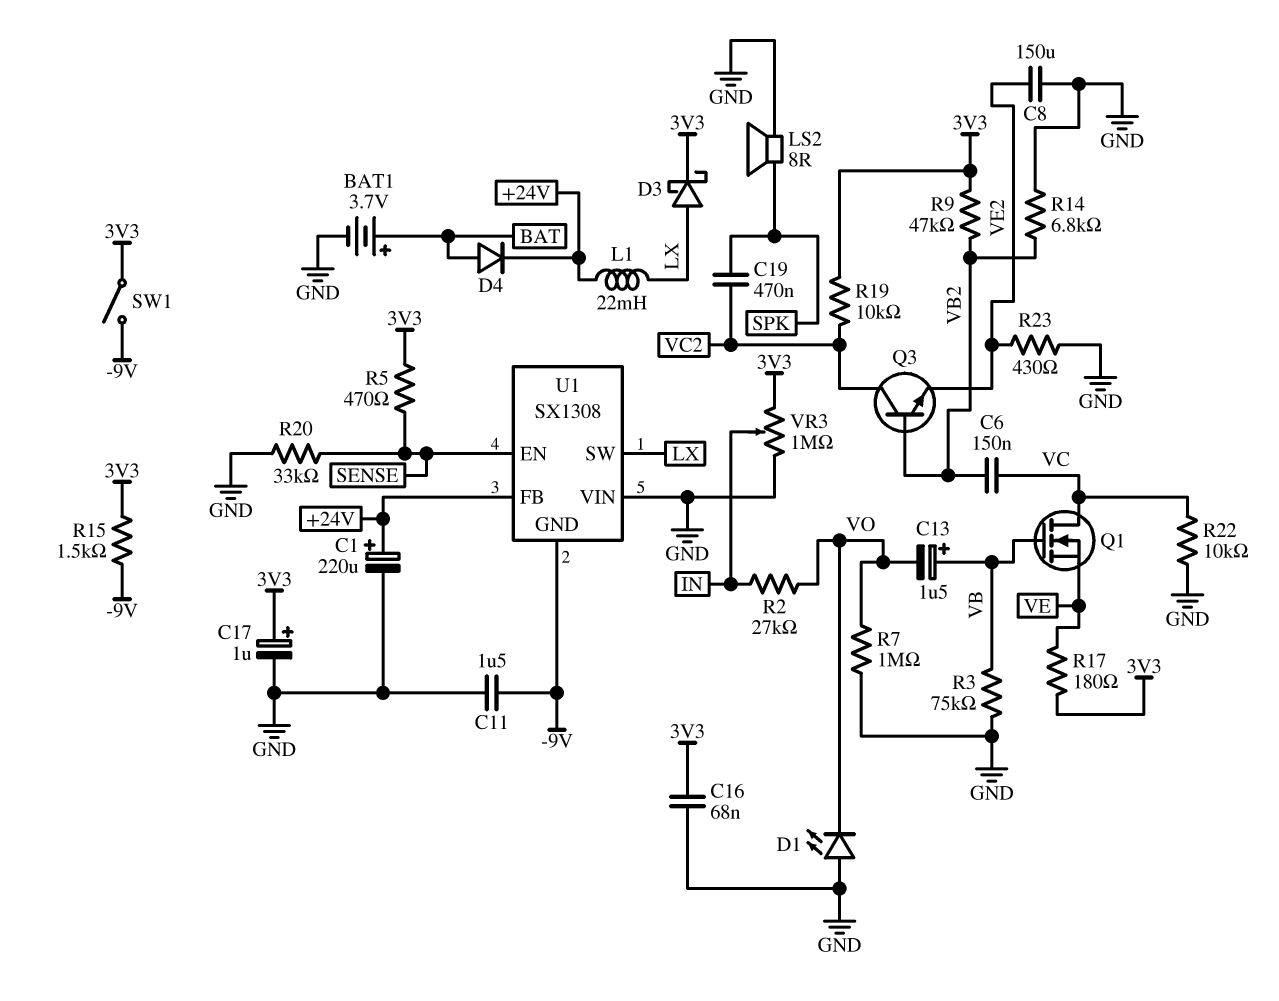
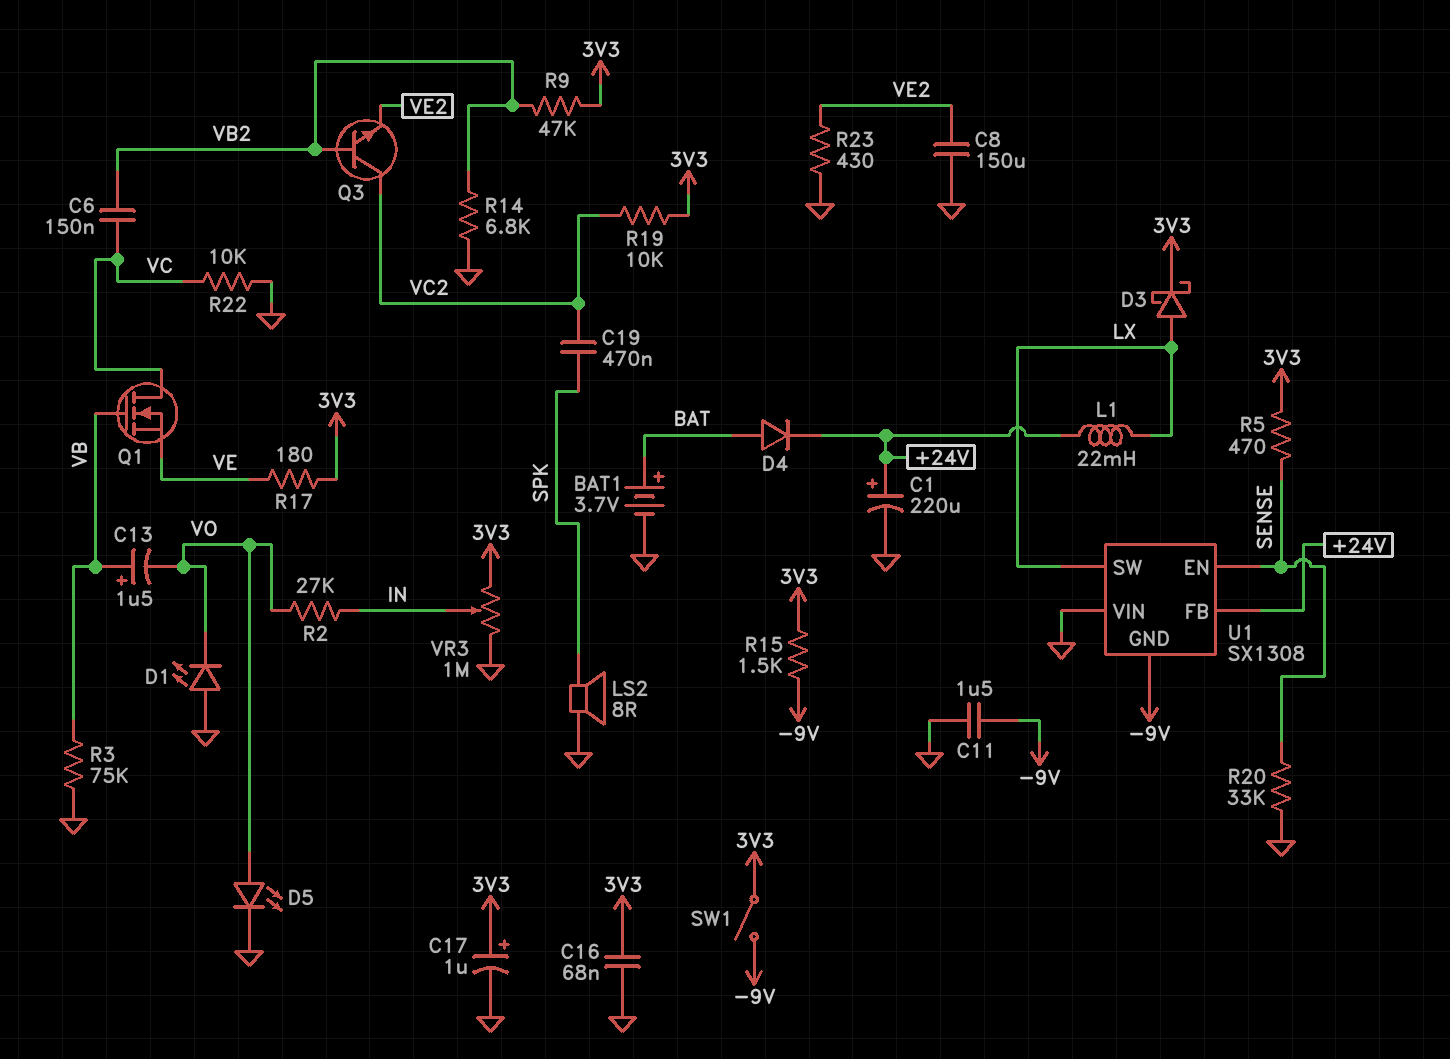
D5: none -> LED (A VO, K GND)
R7: 1M (GND, VO) -> none

